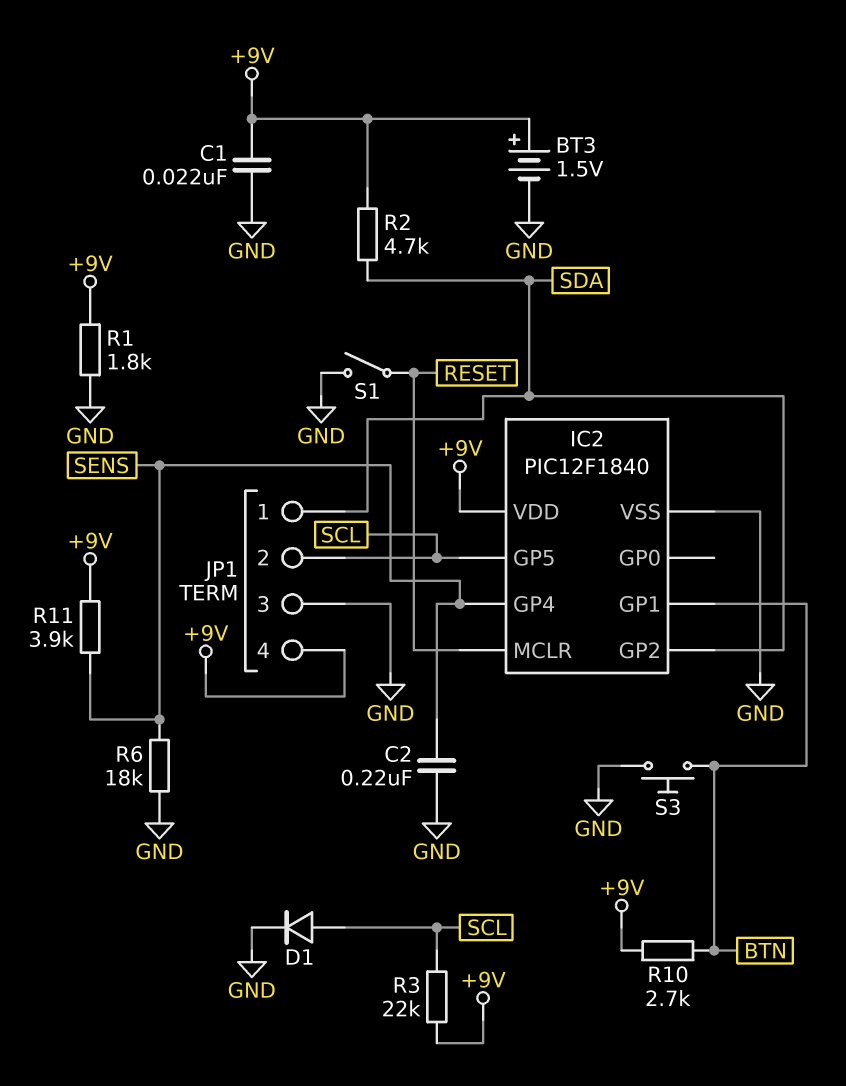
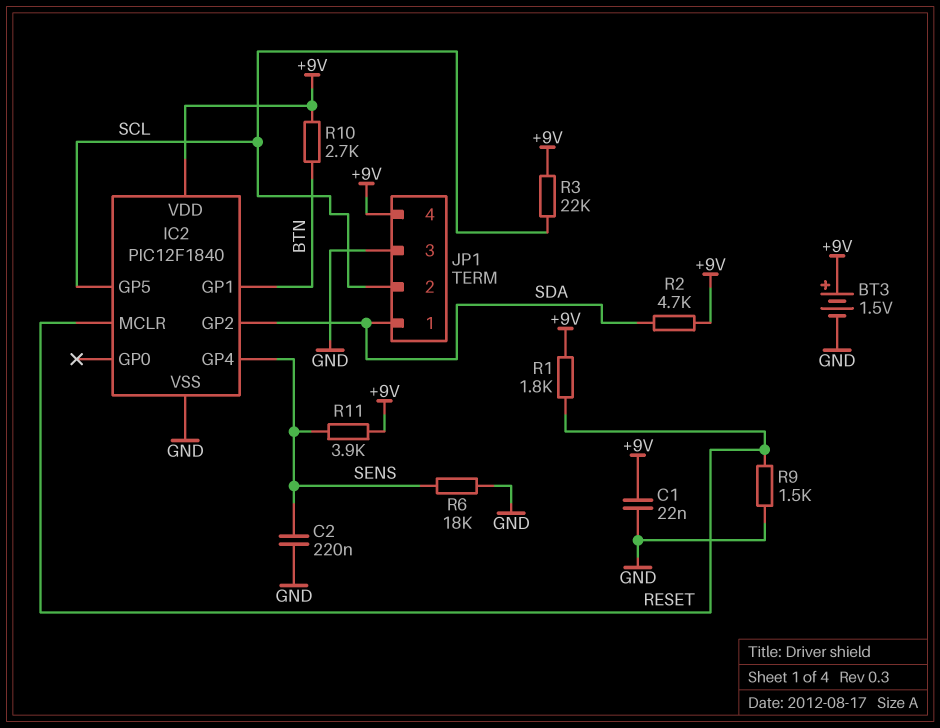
D1: diode (A SCL, K GND) -> none
R1: 1.8k (+9V, GND) -> 1.8k (+9V, RESET)
R9: none -> 1.5k (GND, RESET)
S1: switch (GND, RESET) -> none
S3: button (BTN, GND) -> none

